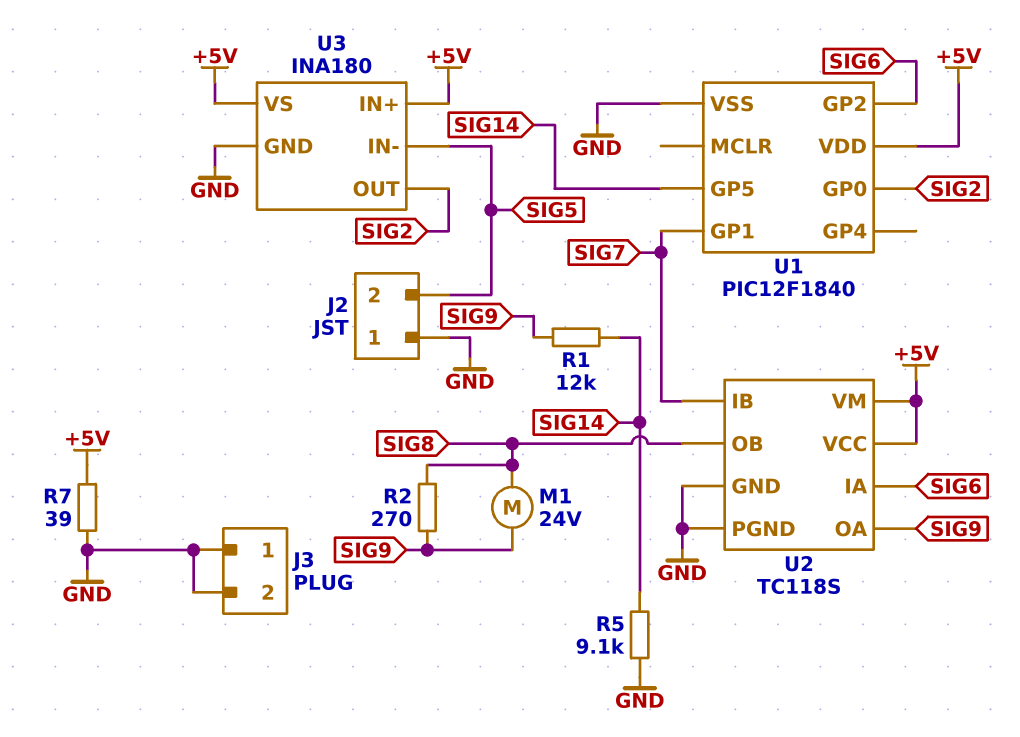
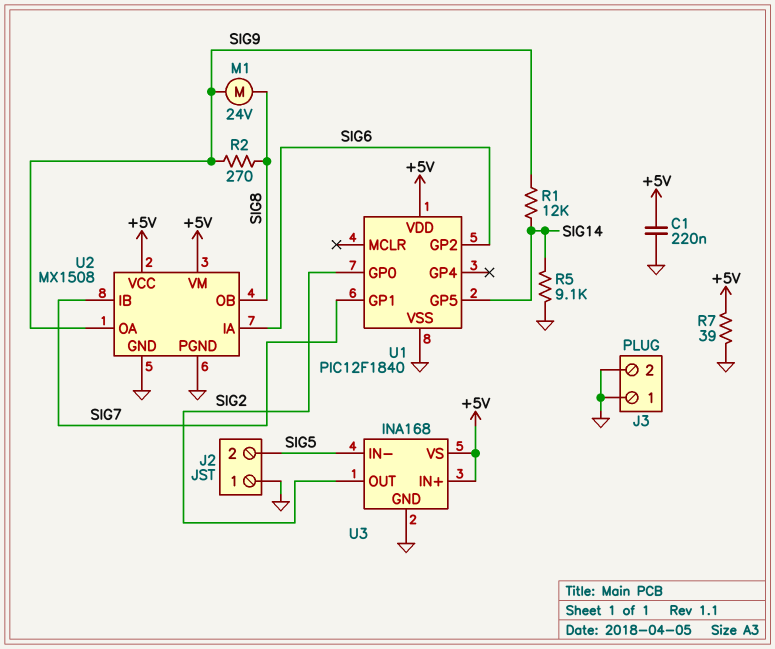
C1: none -> 220nF (+5V, GND)
U2: TC118S -> MX1508
U3: INA180 -> INA168

